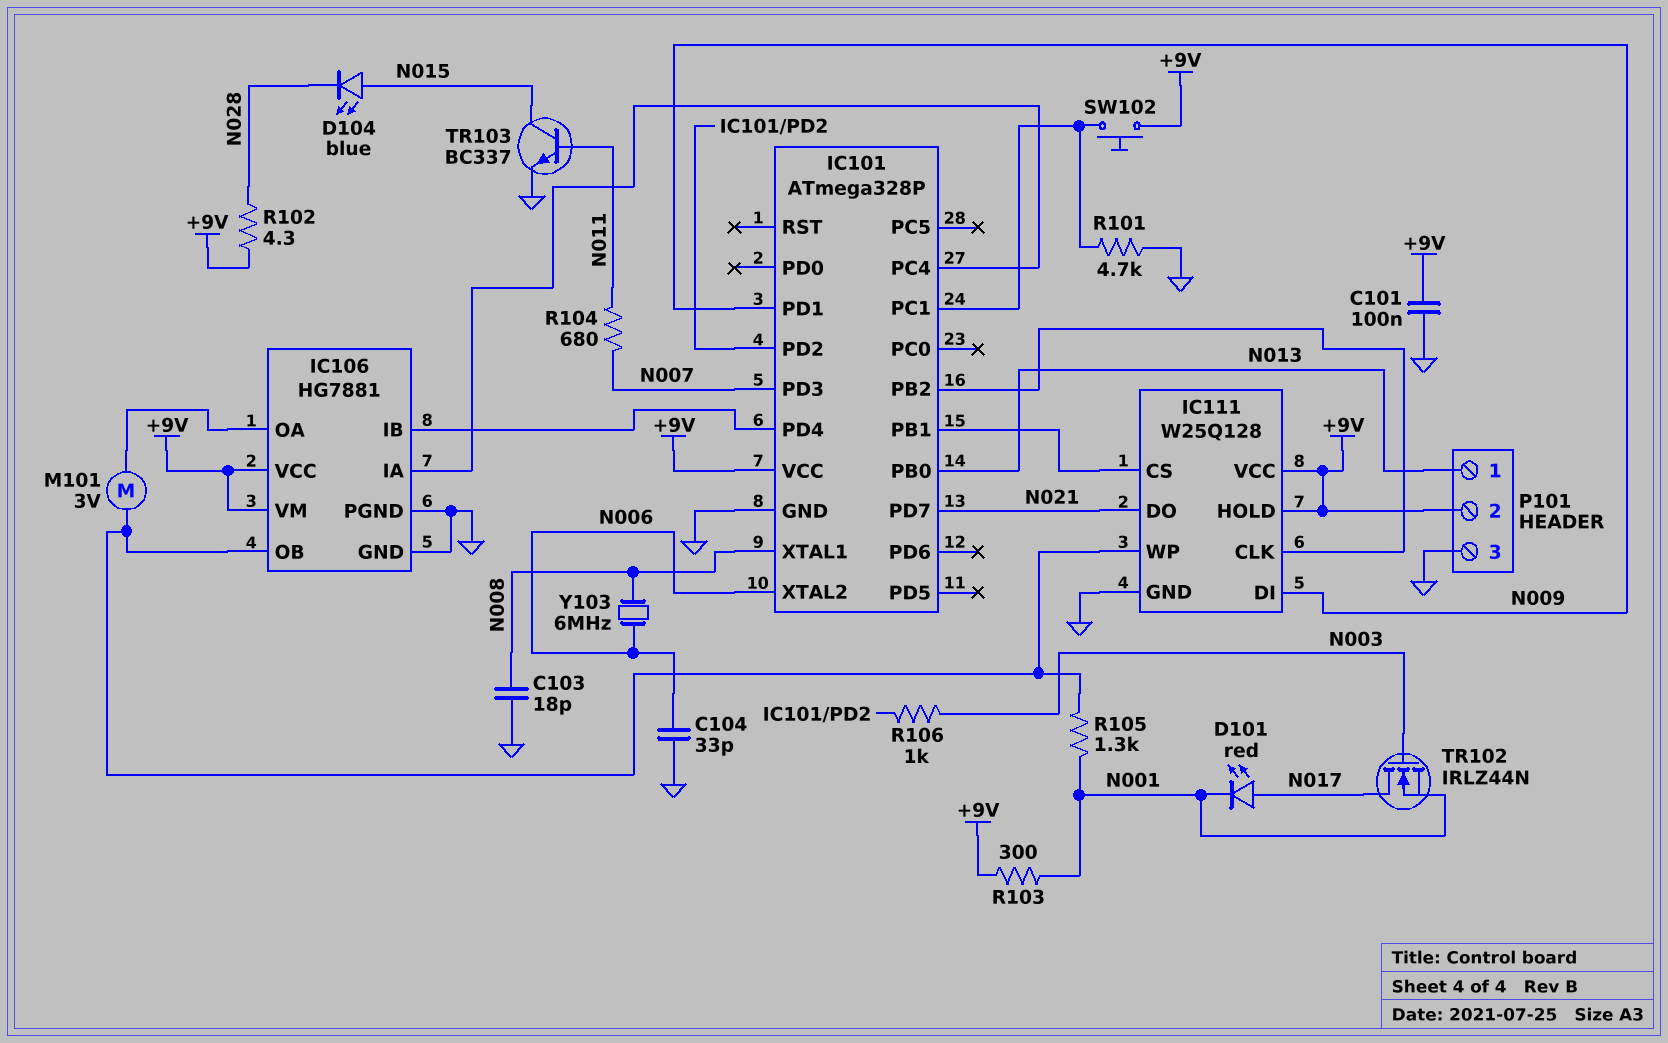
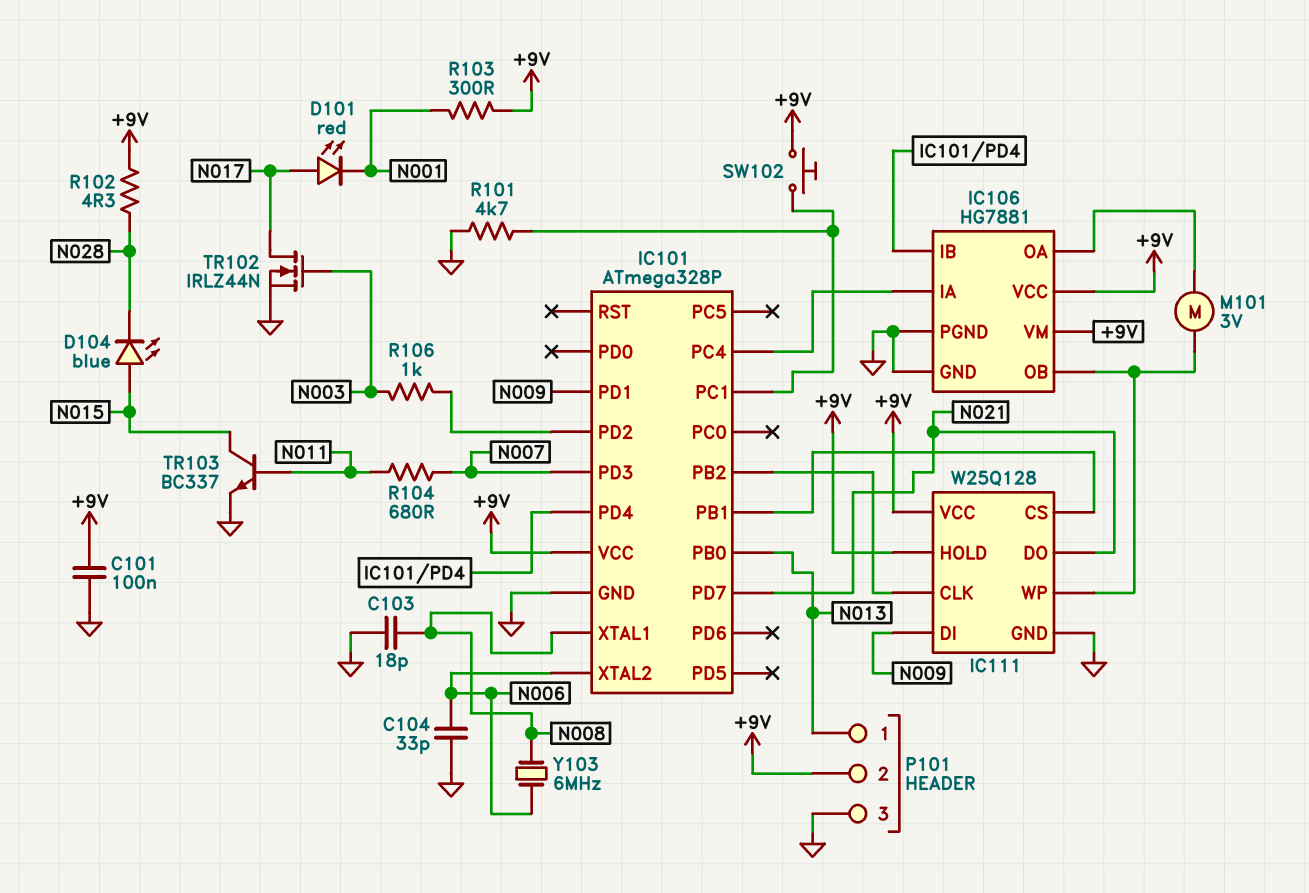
R105: 1.3k (IC106/OB, N001) -> none
TR102: NMOS IRLZ44N (G N003, D N017, S N001) -> NMOS IRLZ44N (G N003, D N017, S GND)

